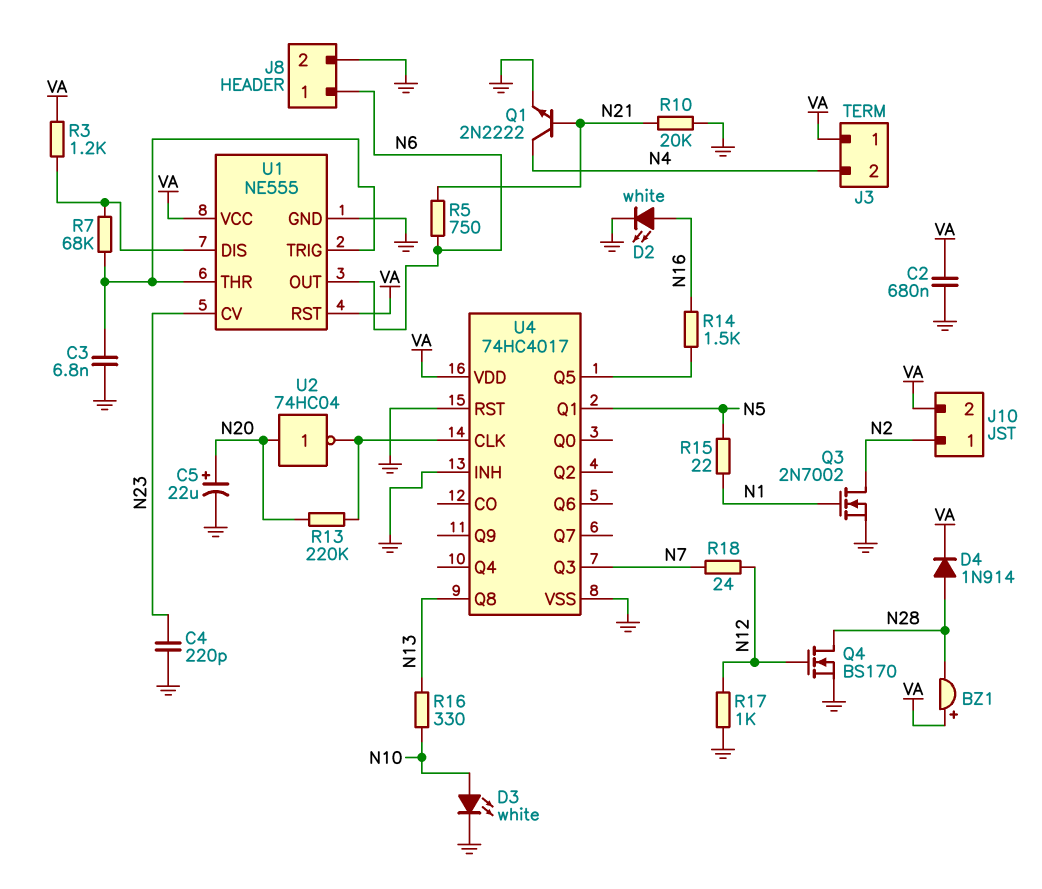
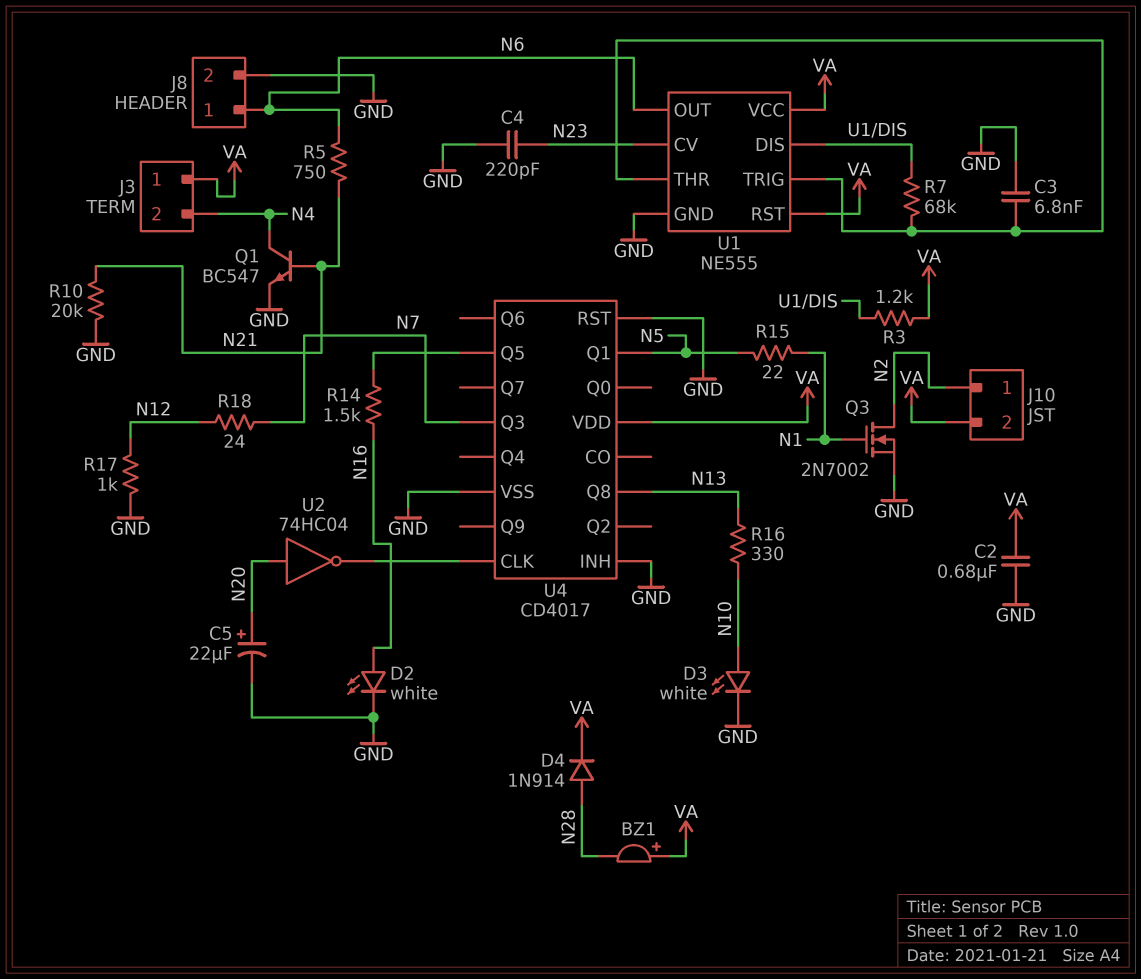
Q1: NPN 2N2222 (B N21, C N4, E GND) -> NPN BC547 (B N21, C N4, E GND)
Q4: NMOS BS170 (G N12, D N28, S GND) -> none
R13: 220k (N20, U4/CLK) -> none
U4: 74HC4017 -> CD4017

